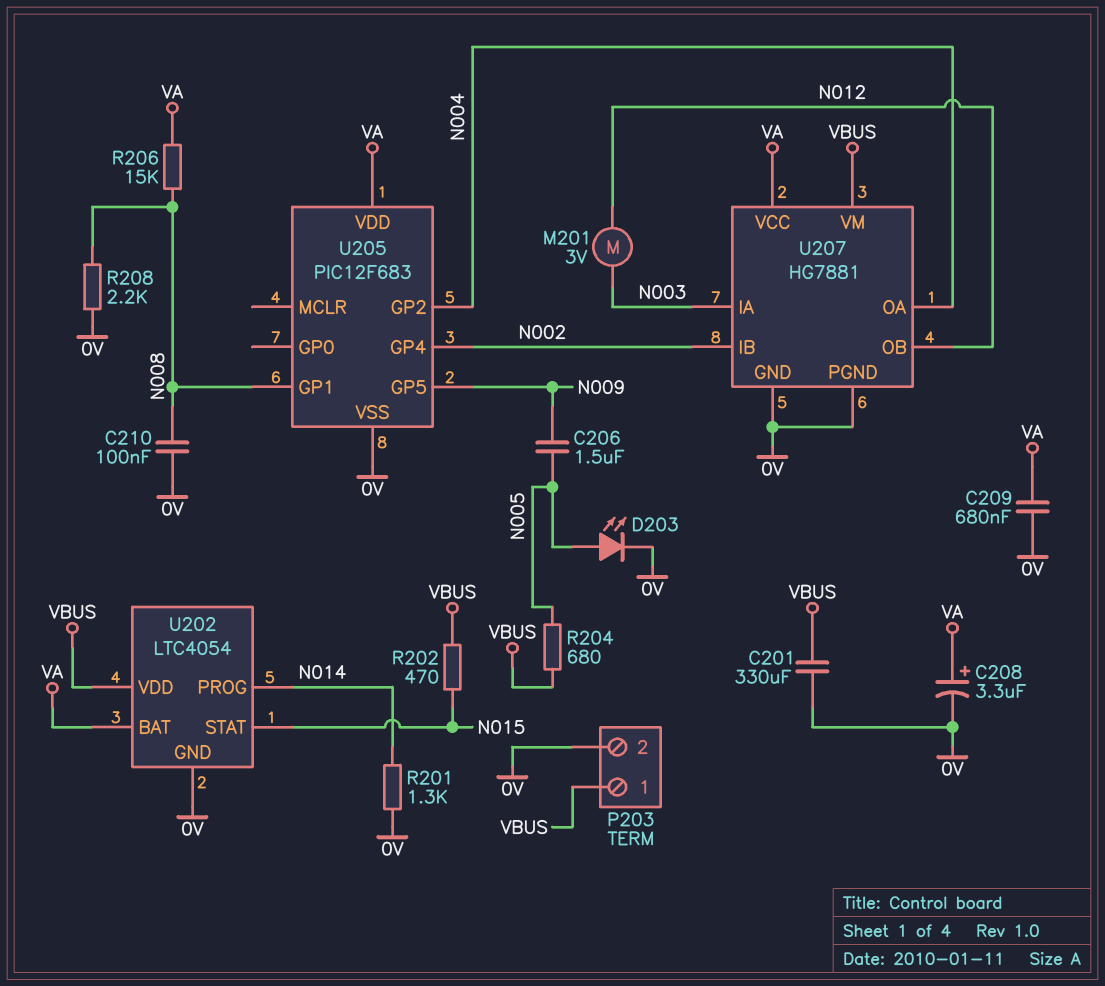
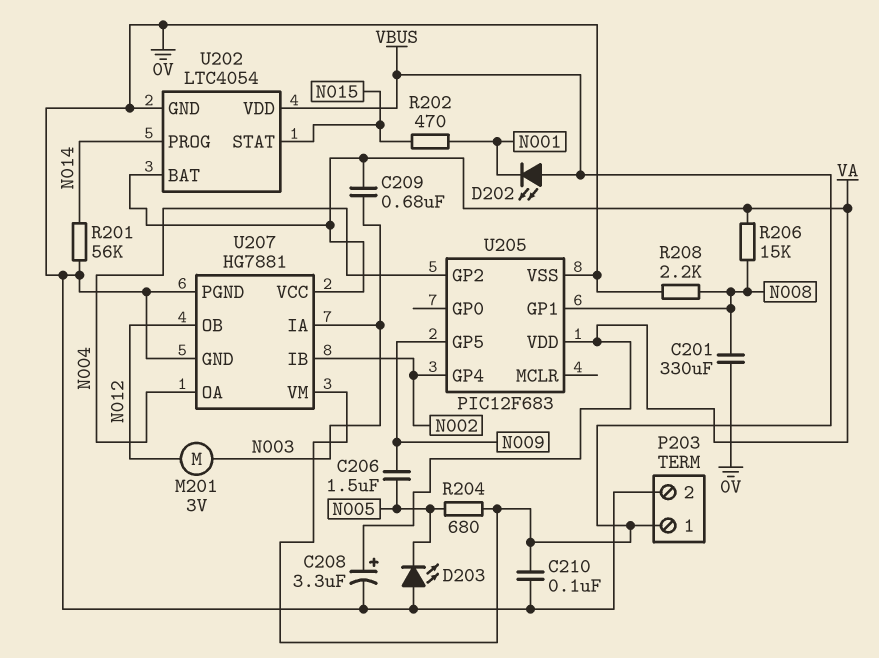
C201: 330uF (0V, VBUS) -> 330uF (0V, N008)
C209: 680nF (0V, VA) -> 680nF (N003, VA)
C210: 100nF (0V, N008) -> 100nF (0V, VBUS)
D202: none -> LED (A VBUS, K N001)
D203: LED (A N005, K 0V) -> LED (A 0V, K N005)
R201: 1.3k (0V, N014) -> 56k (0V, N014)
R202: 470 (N015, VBUS) -> 470 (N001, N015)

